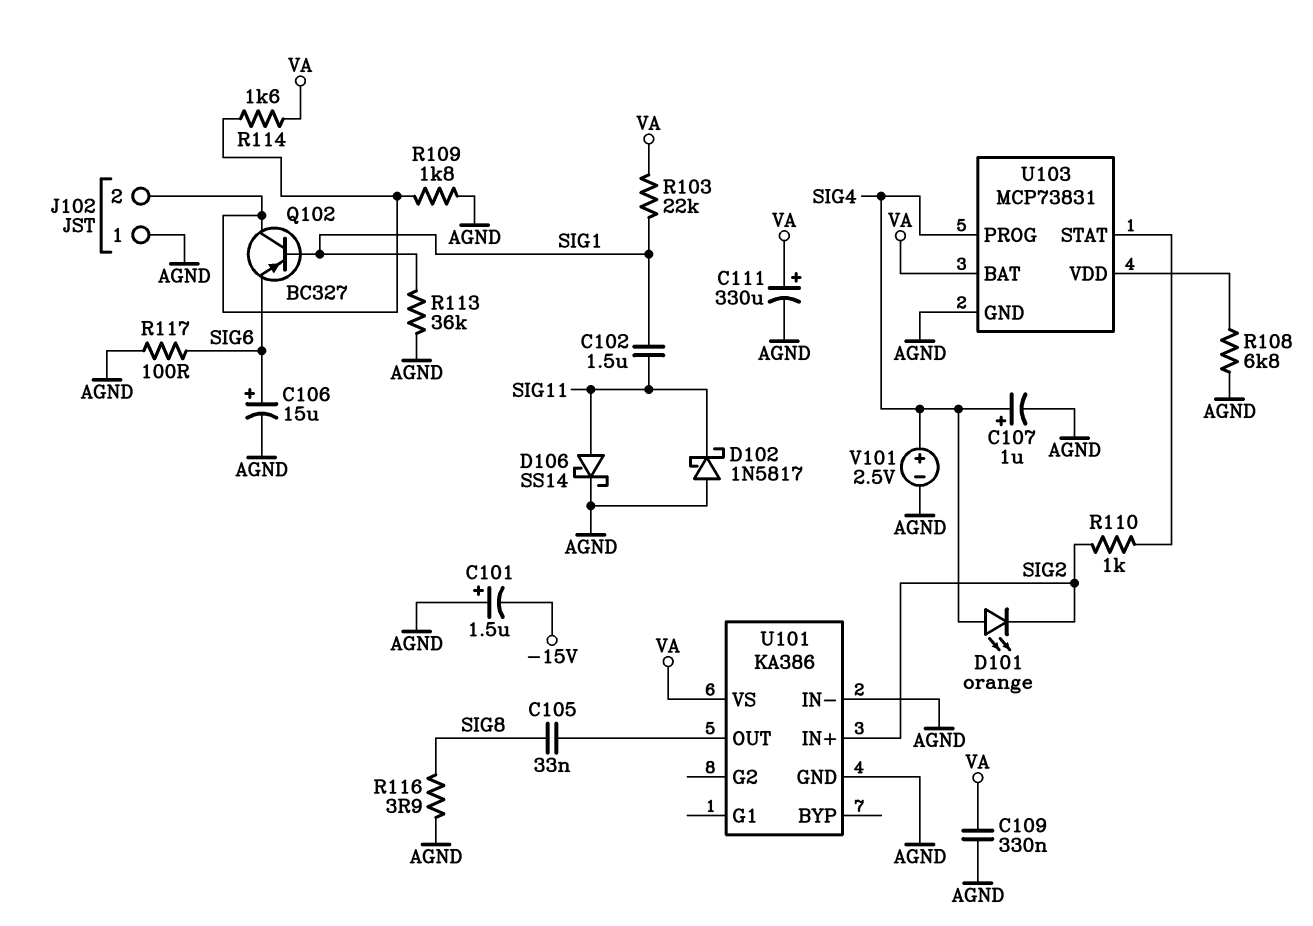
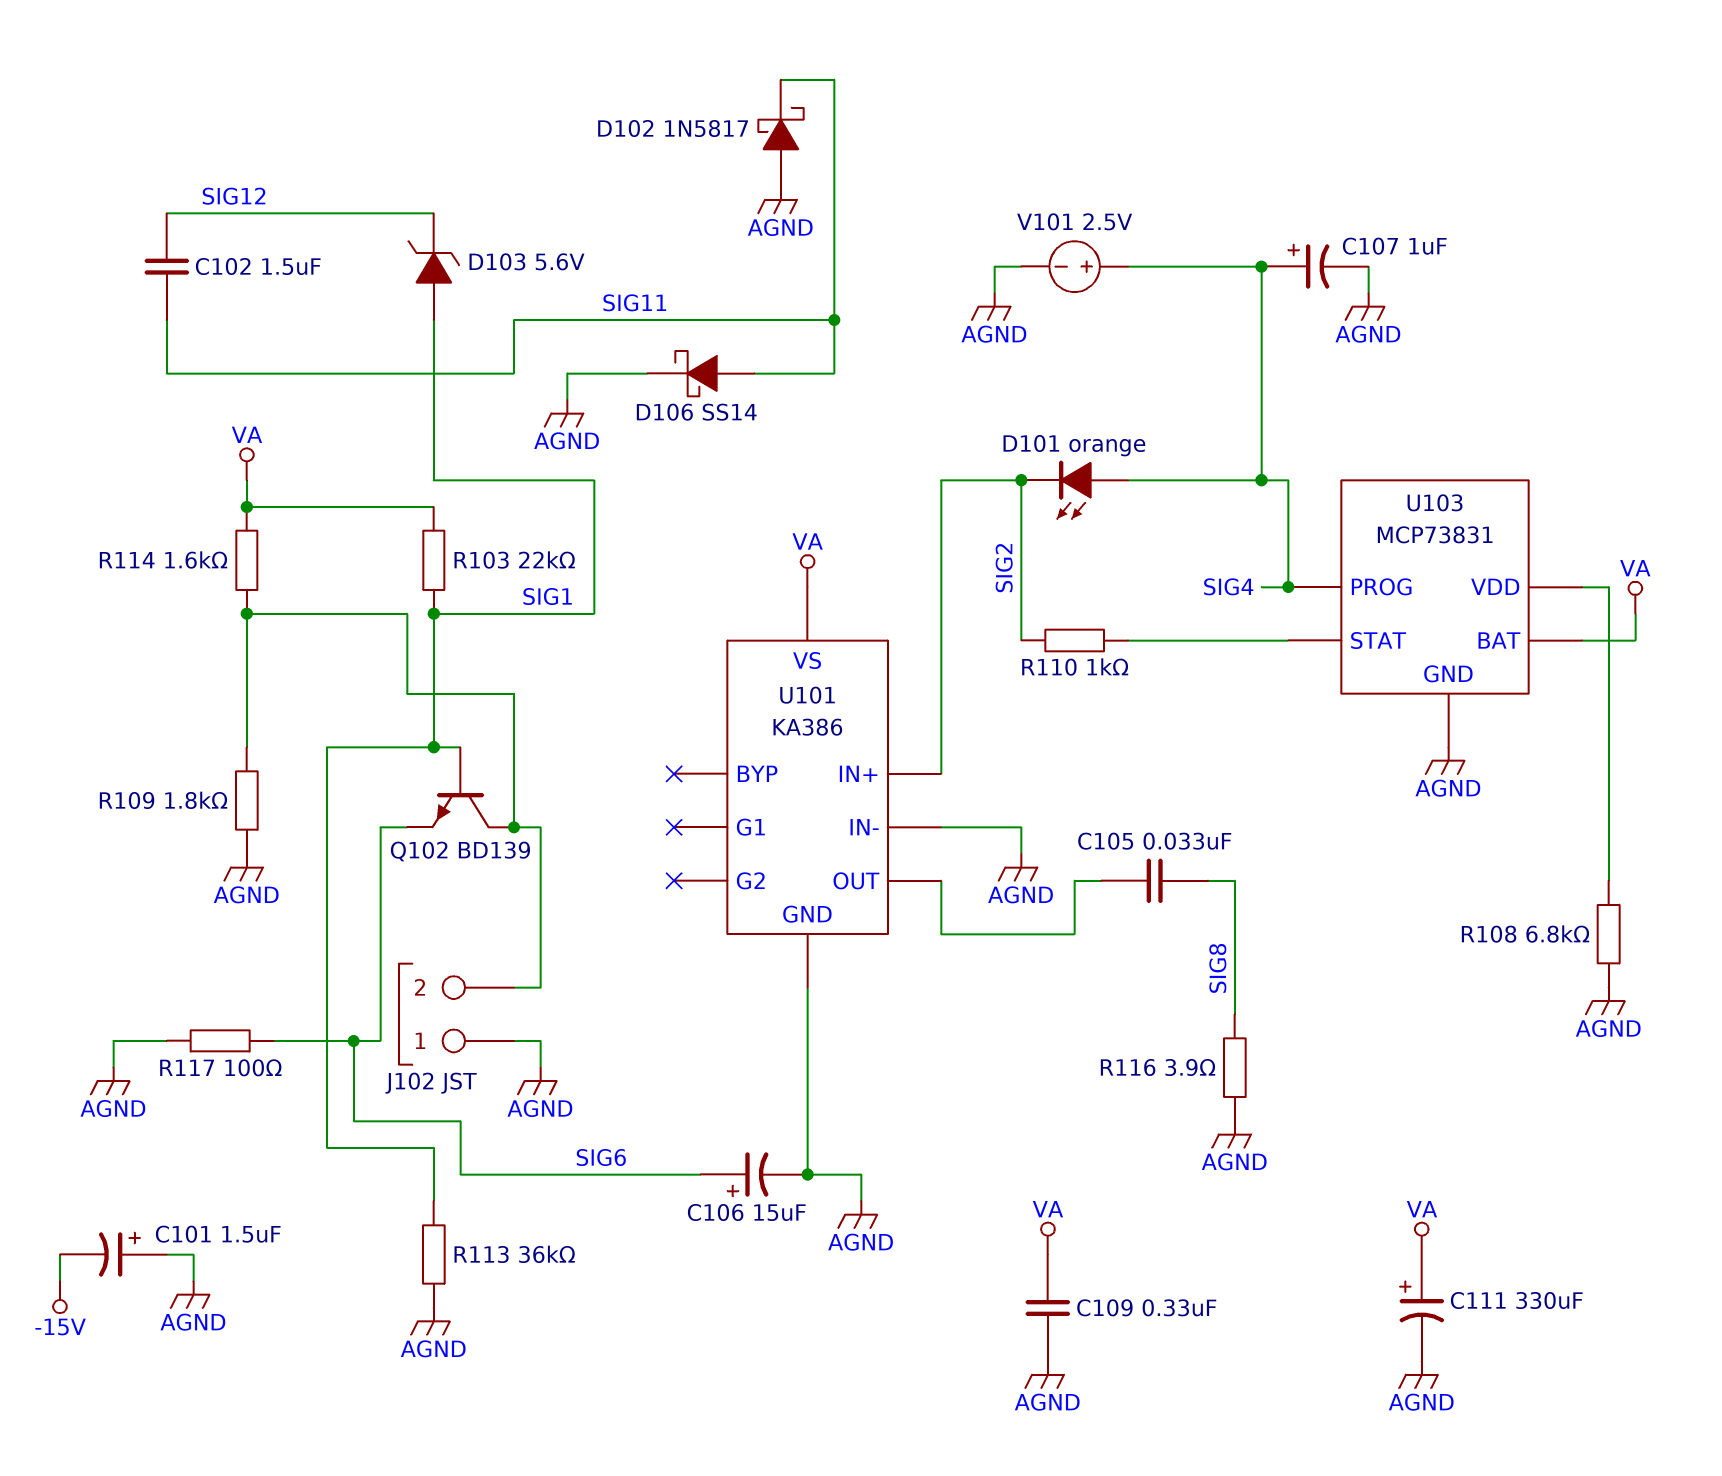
C102: 1.5uF (SIG1, SIG11) -> 1.5uF (SIG11, SIG12)
D103: none -> zener 5.6V (A SIG1, K SIG12)
Q102: PNP BC327 (B SIG1, C J102/2, E SIG6) -> NPN BD139 (B SIG1, C J102/2, E SIG6)

